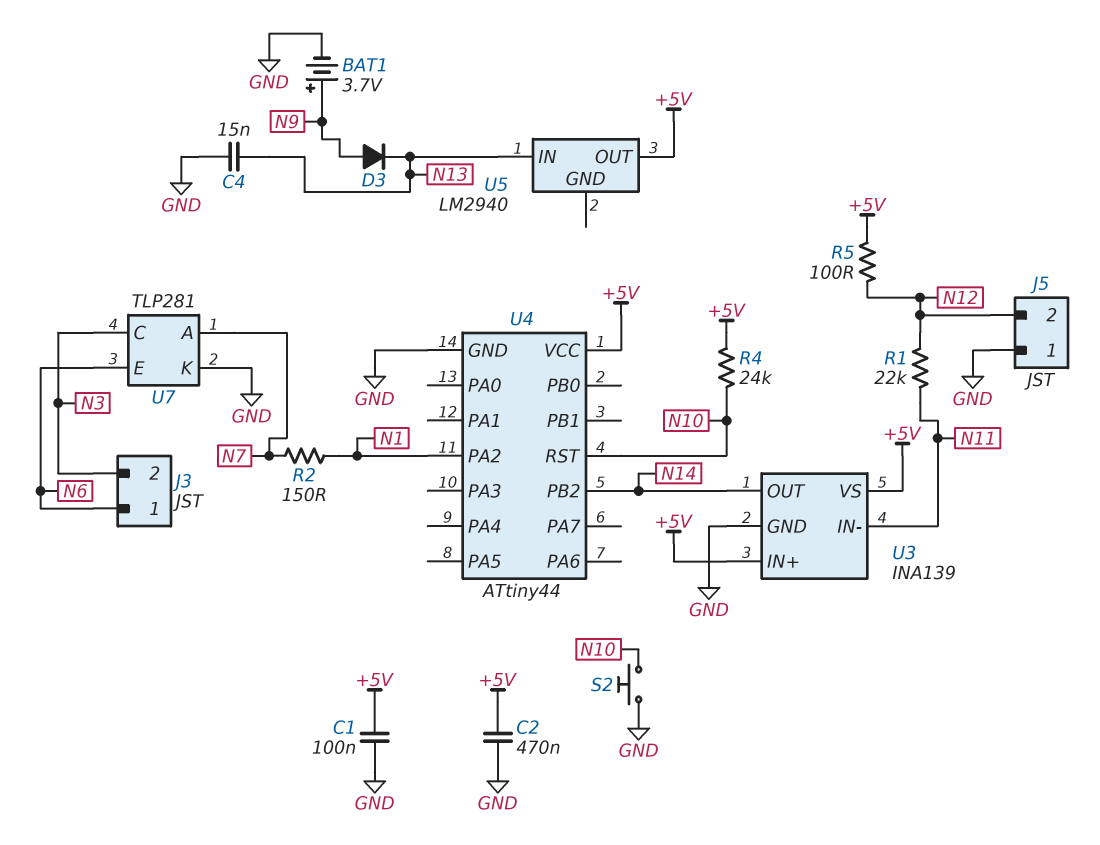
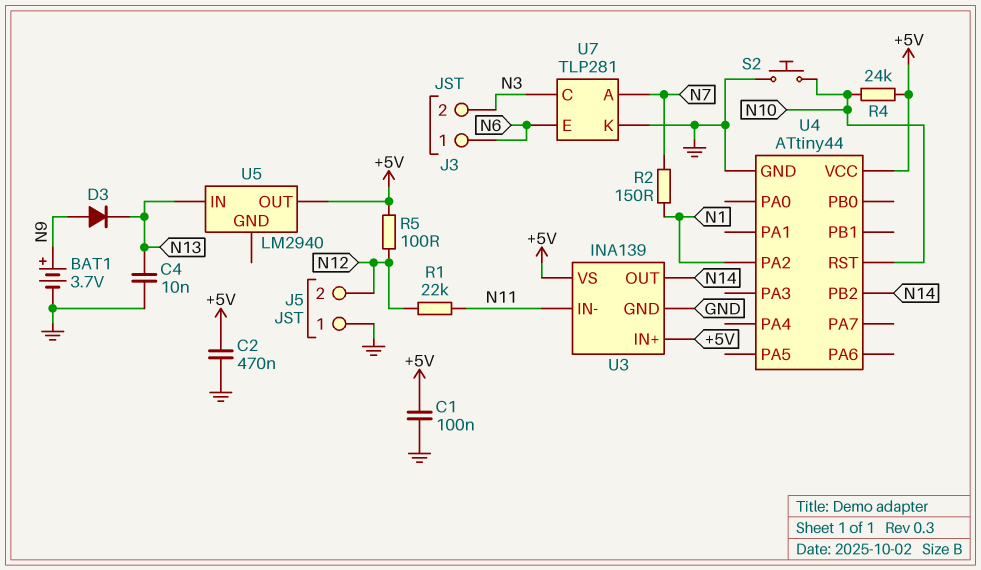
C4: 15nF (GND, N13) -> 10nF (GND, N13)

